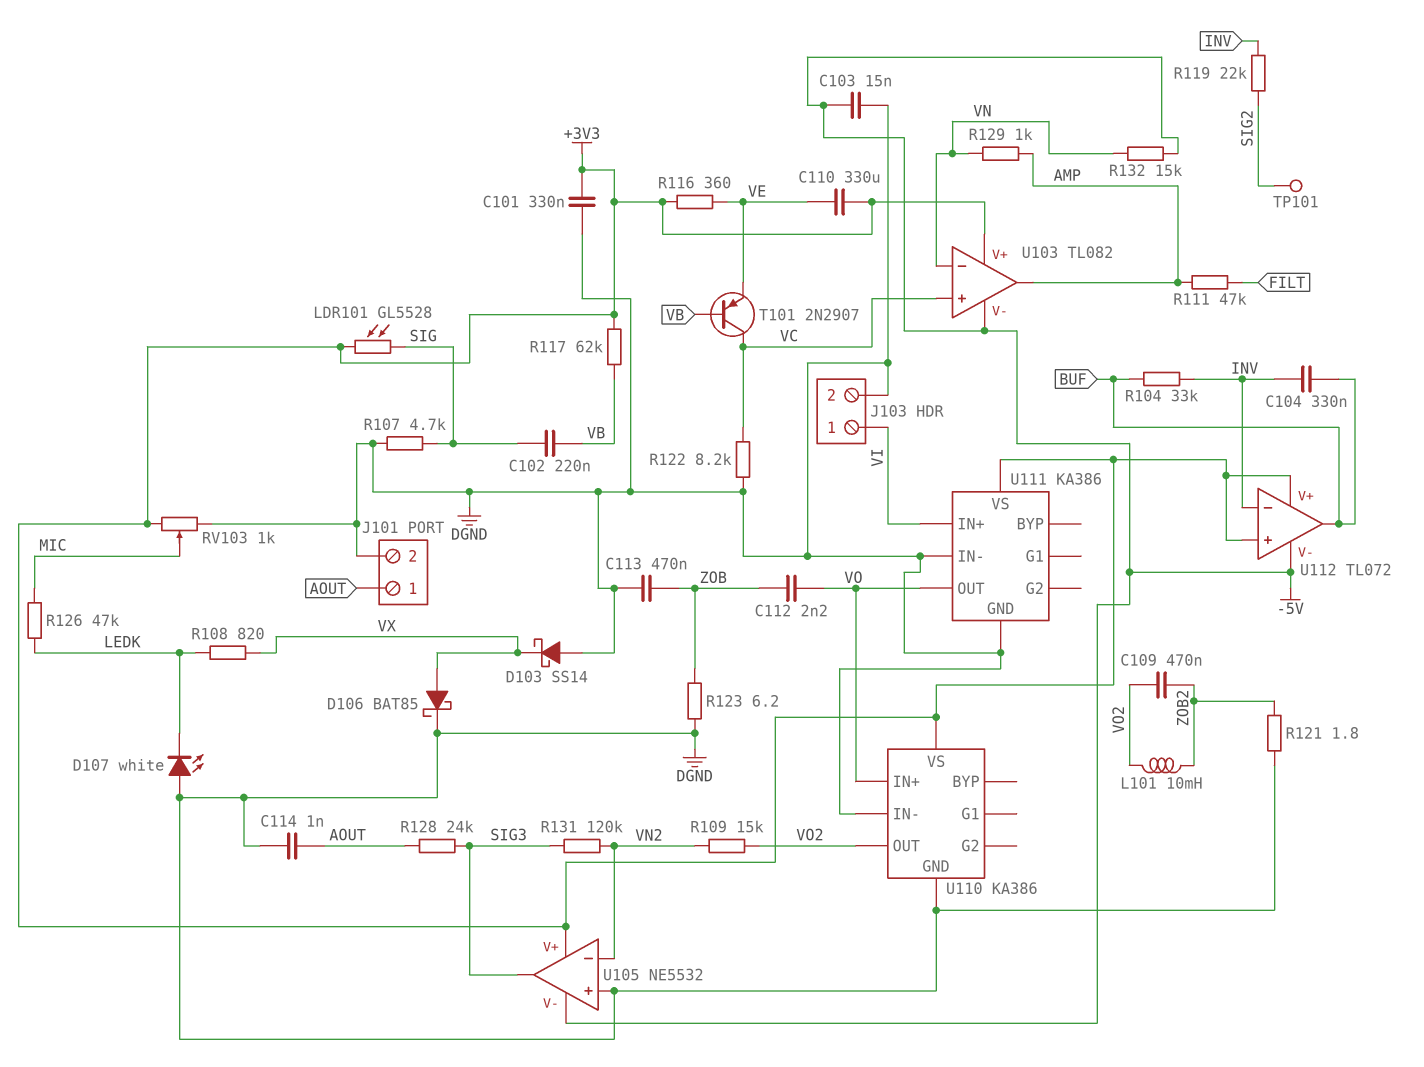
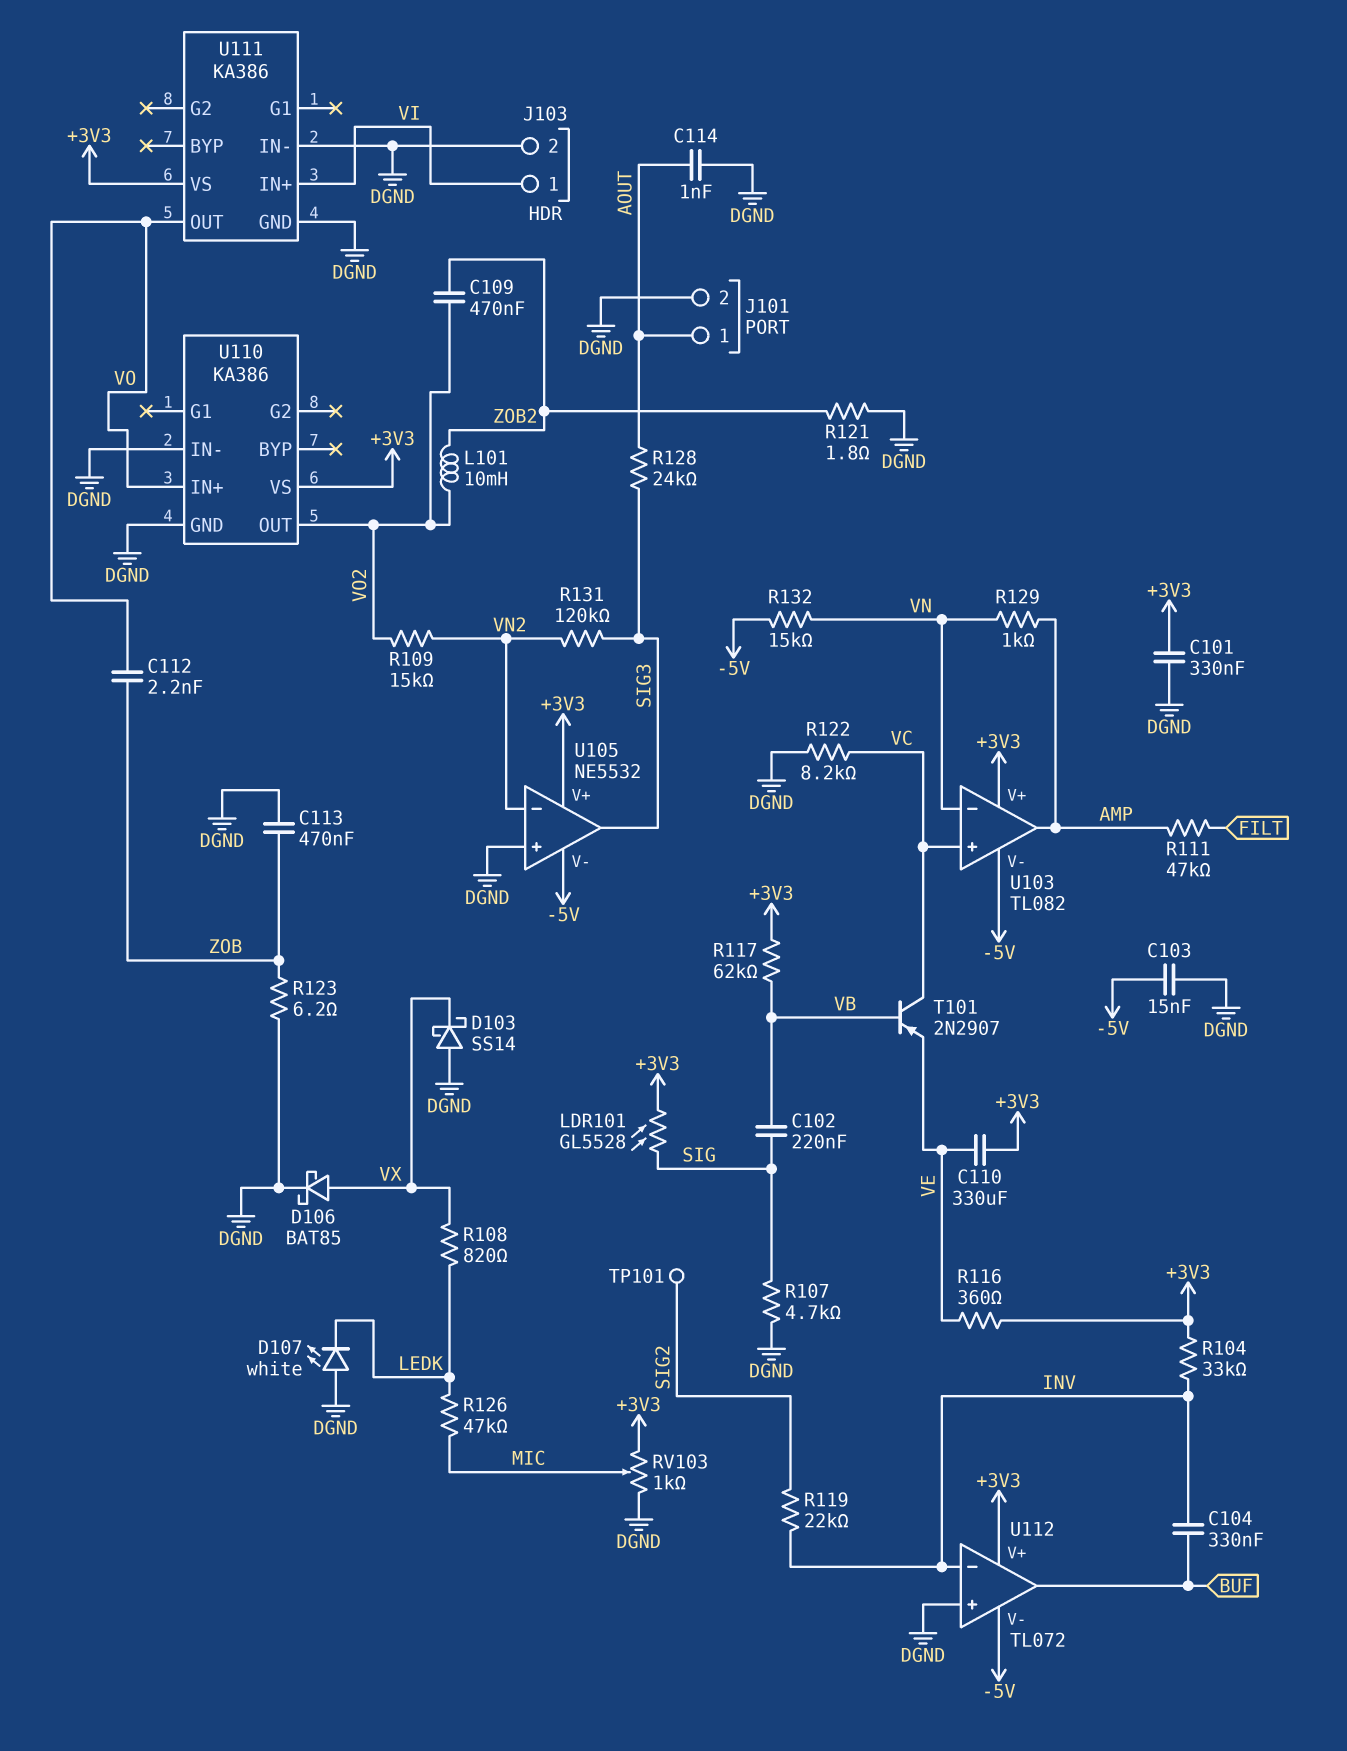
R104: 33k (BUF, INV) -> 33k (+3V3, INV)
U112 pin in+: +3V3 -> DGND

